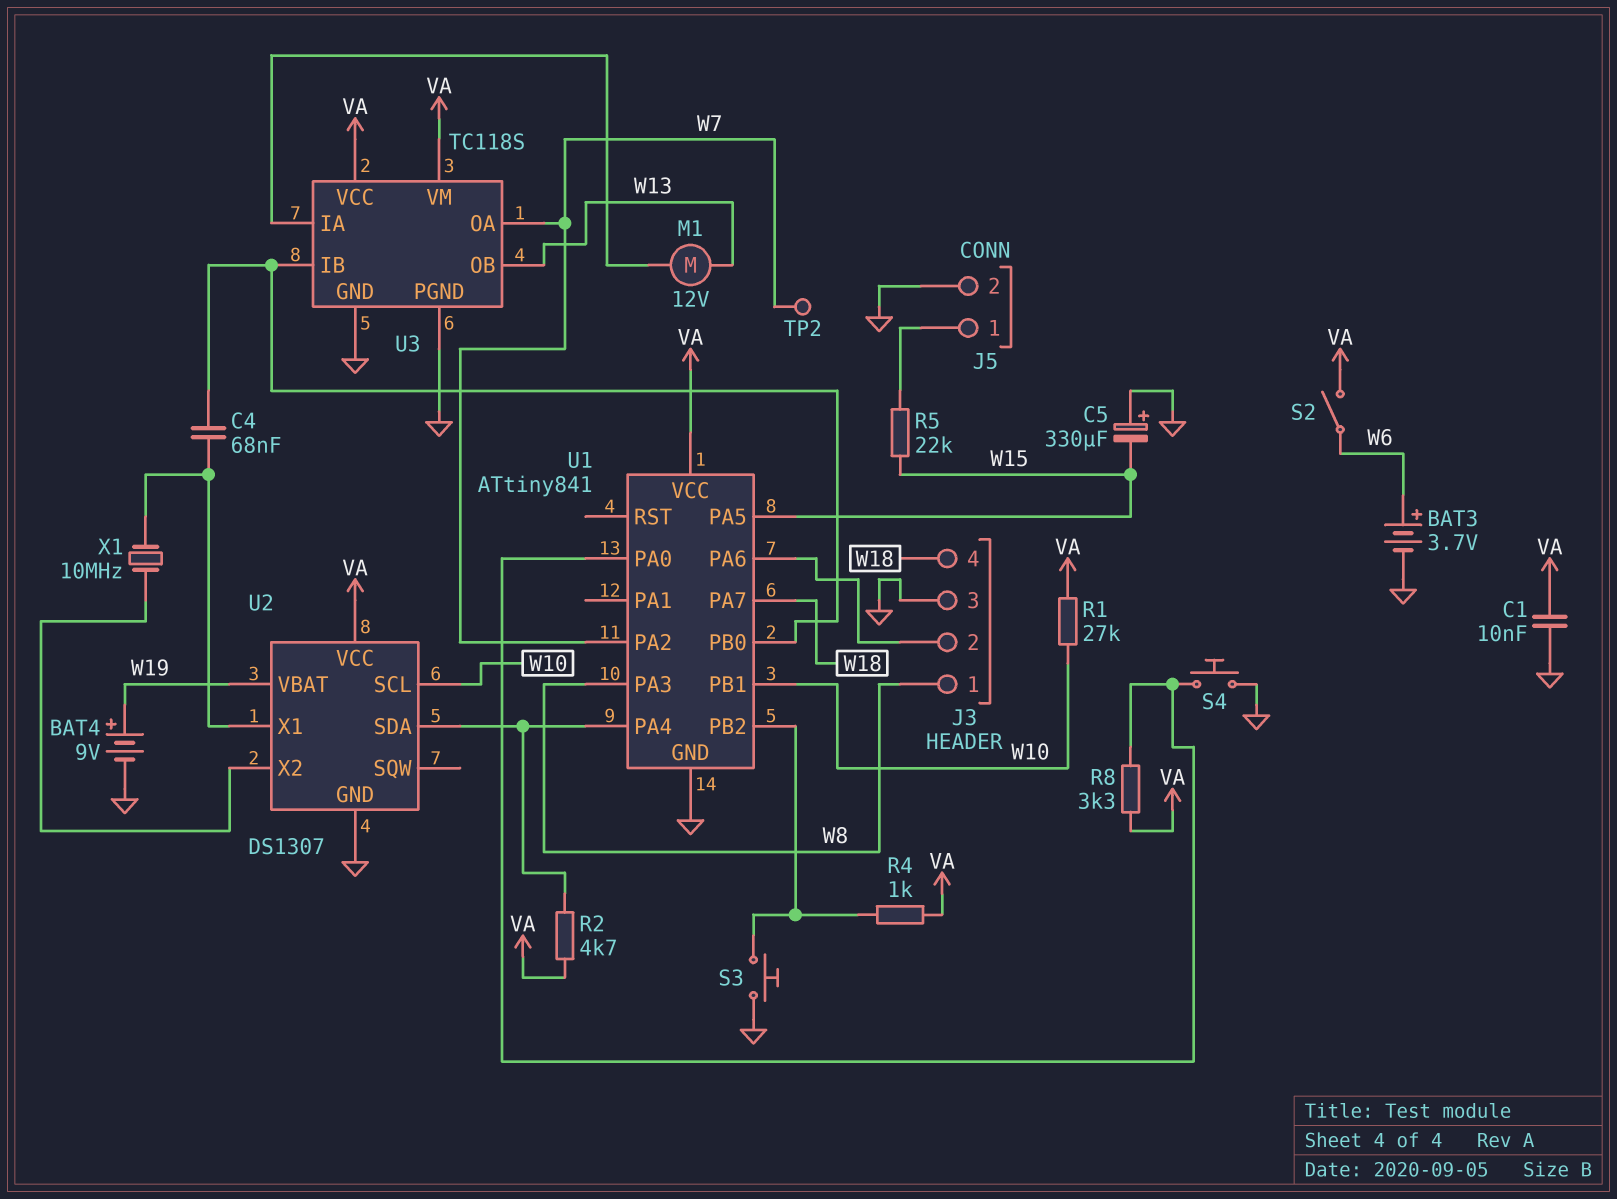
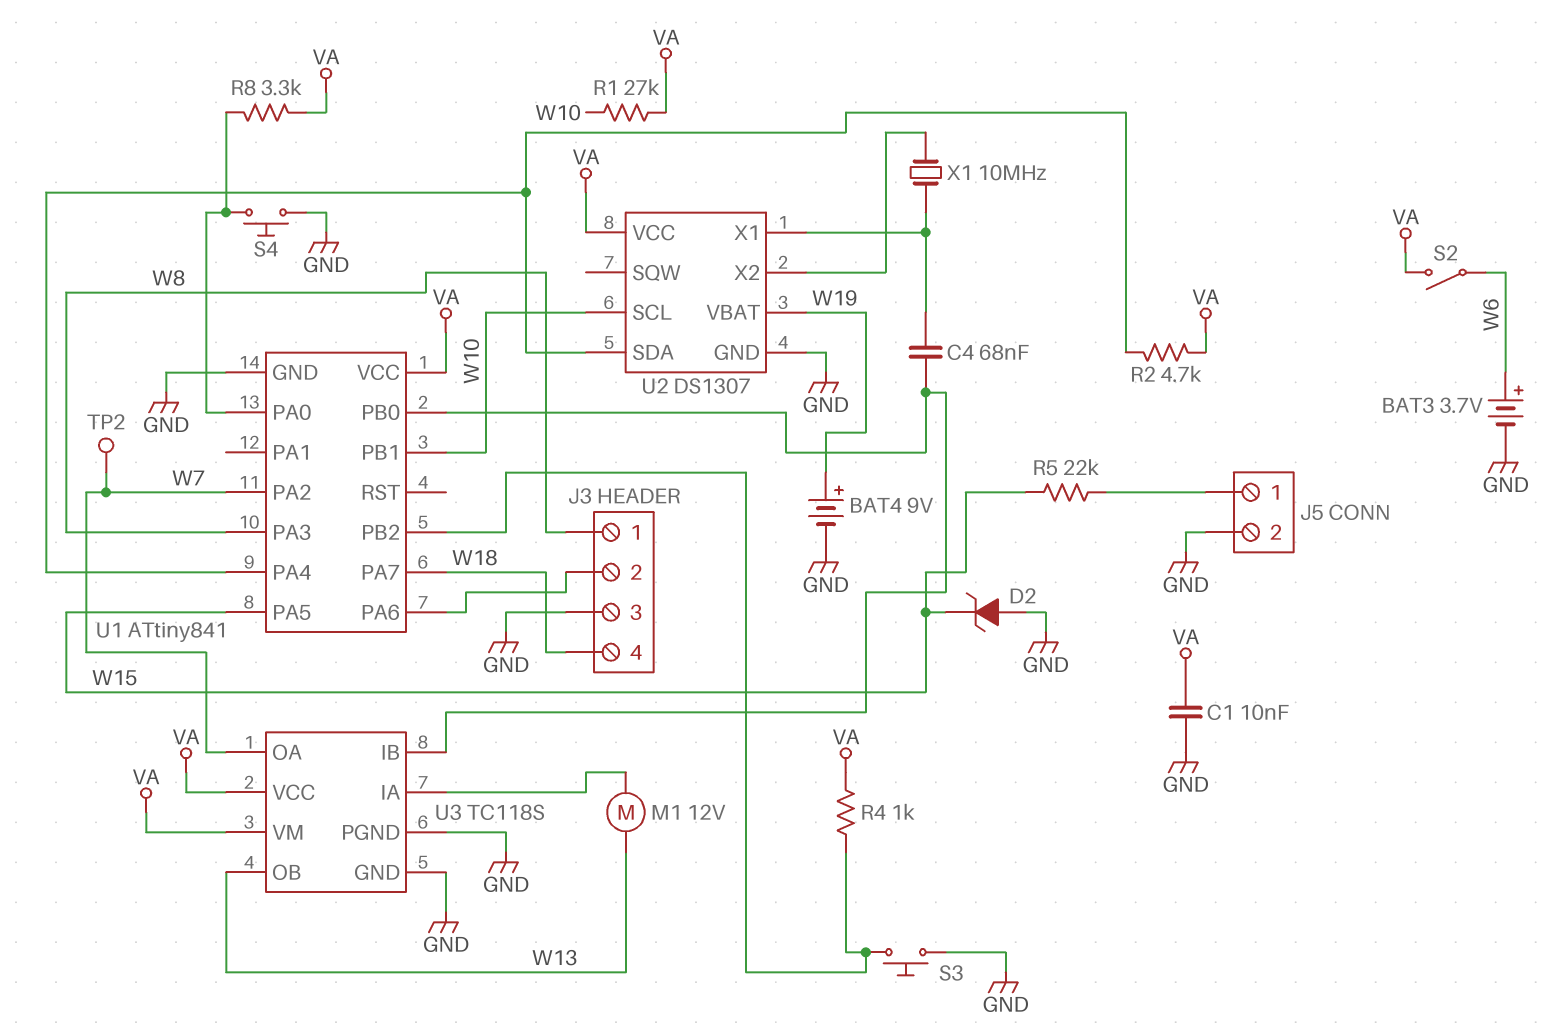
C5: 330uF (plus GND, minus W15) -> none
D2: none -> zener (A GND, K W15)

